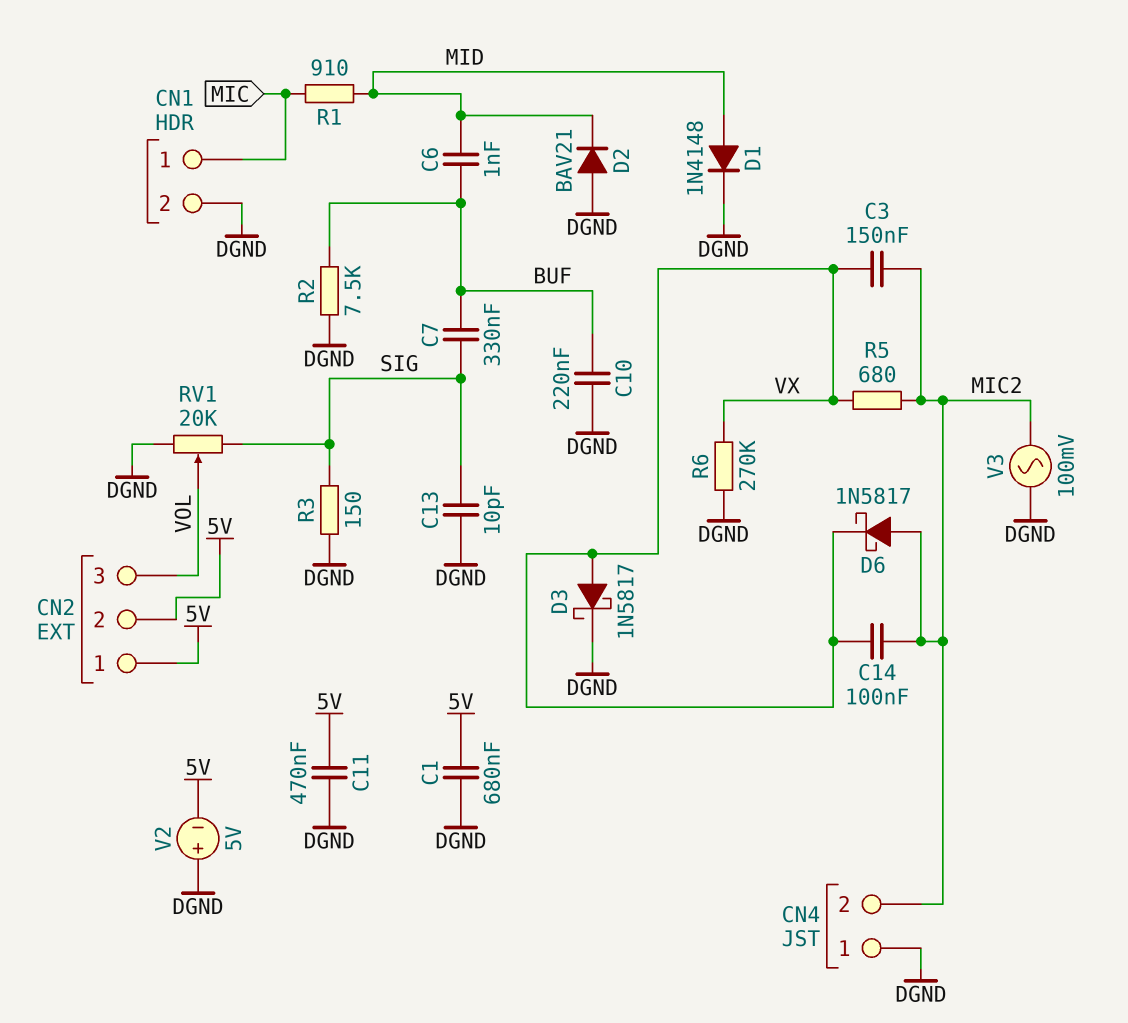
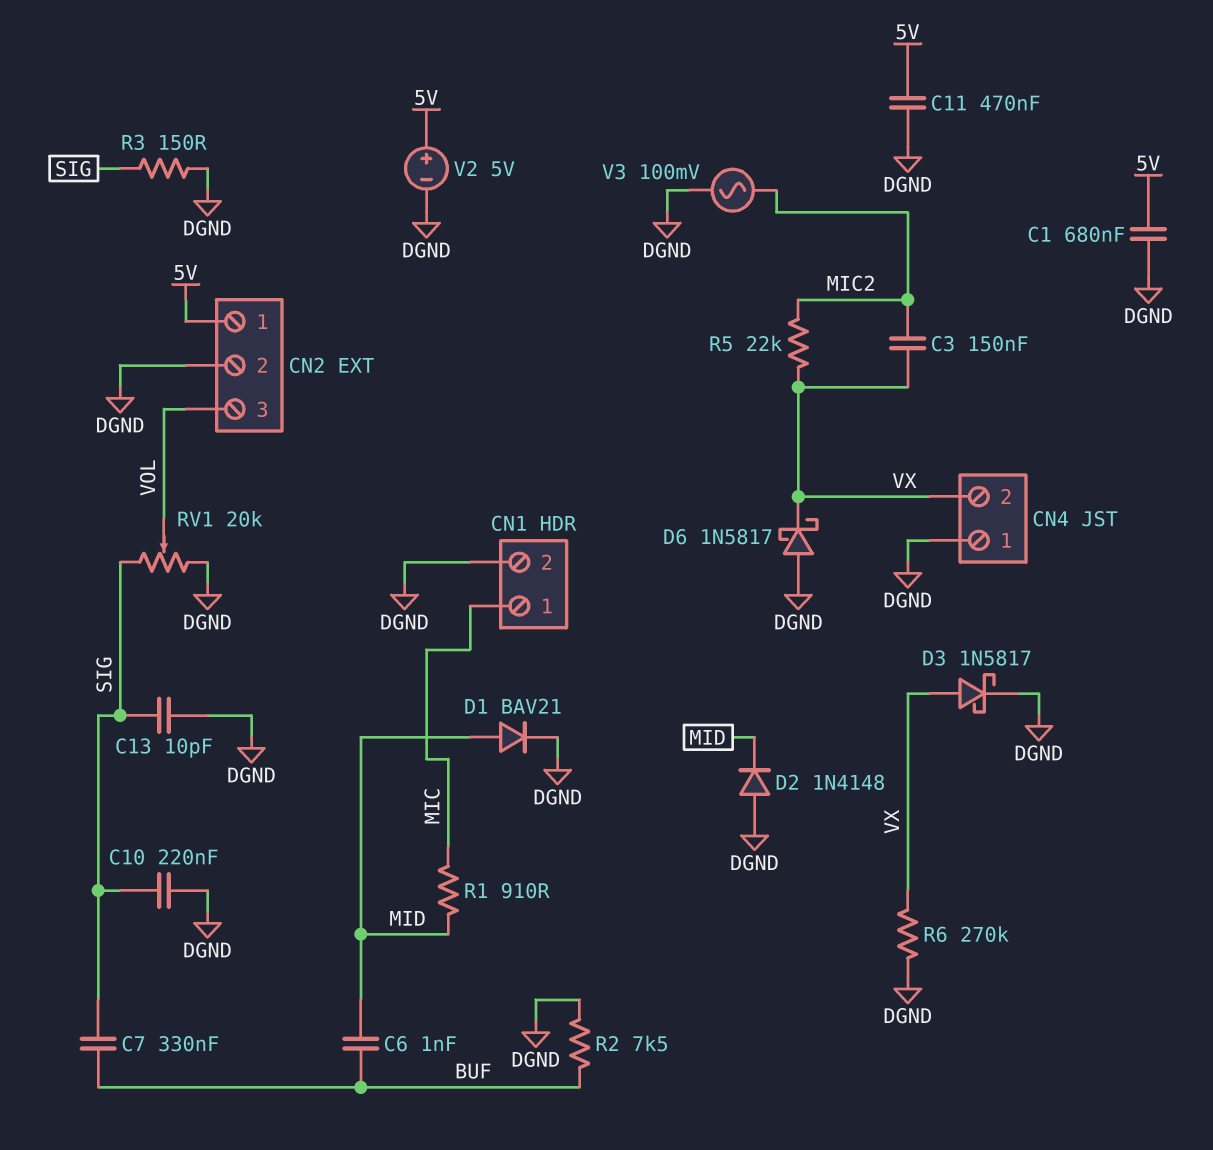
C10: 220nF (BUF, DGND) -> 220nF (DGND, SIG)
C14: 100nF (MIC2, VX) -> none
CN2 pin 2: 5V -> DGND
CN4 pin 2: MIC2 -> VX
D1: diode 1N4148 (A MID, K DGND) -> diode BAV21 (A MID, K DGND)
D2: diode BAV21 (A DGND, K MID) -> diode 1N4148 (A DGND, K MID)
D6: schottky 1N5817 (A MIC2, K VX) -> schottky 1N5817 (A DGND, K VX)
R5: 680 (MIC2, VX) -> 22k (MIC2, VX)
V2: 5V (plus DGND, minus 5V) -> 5V (plus 5V, minus DGND)

